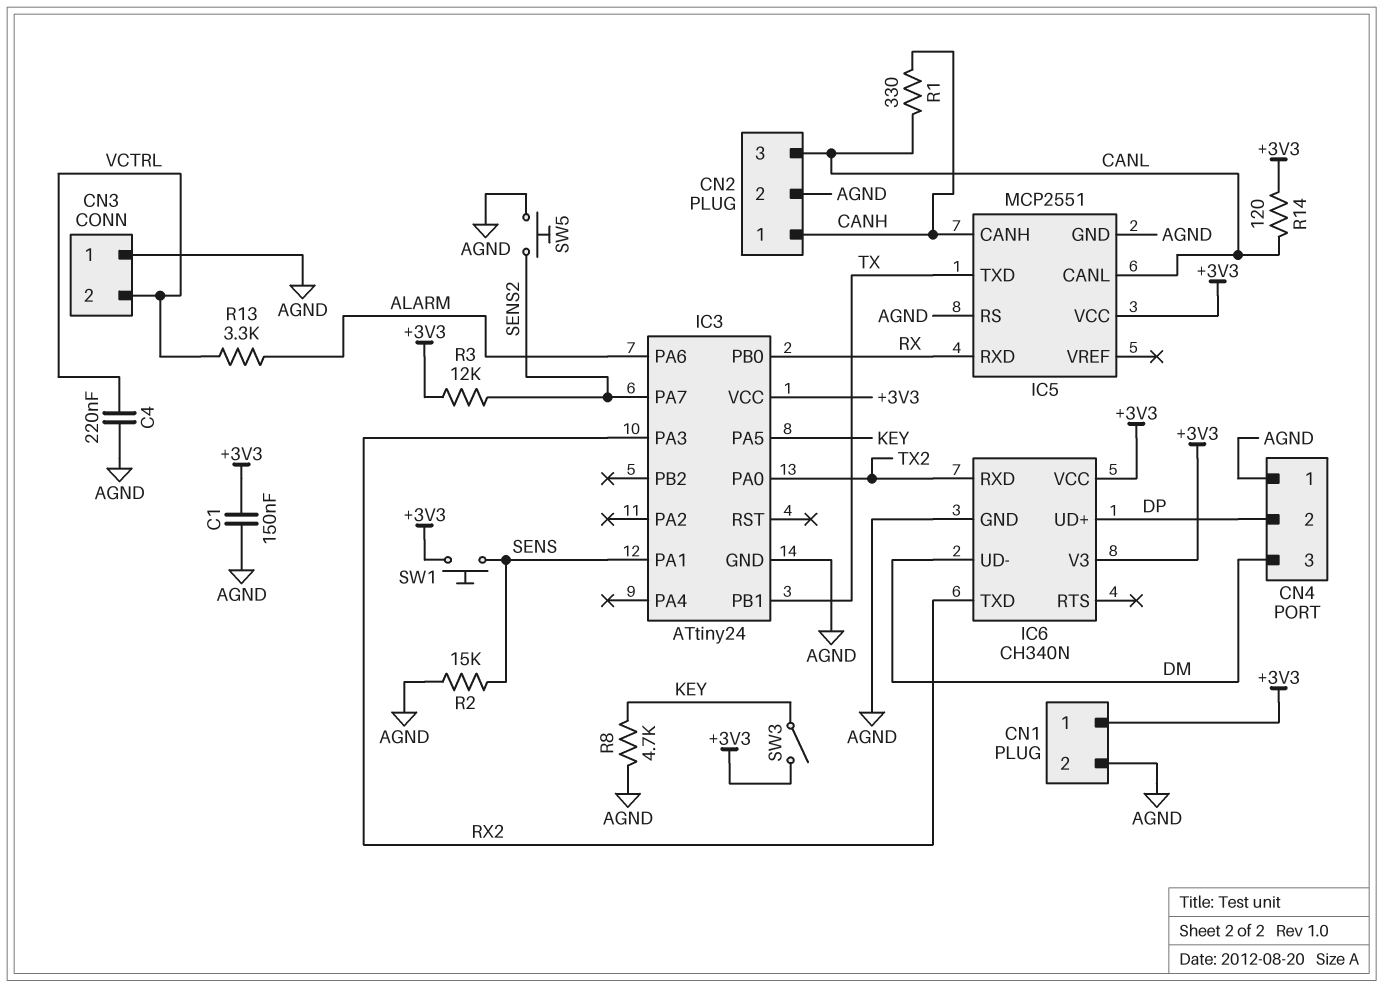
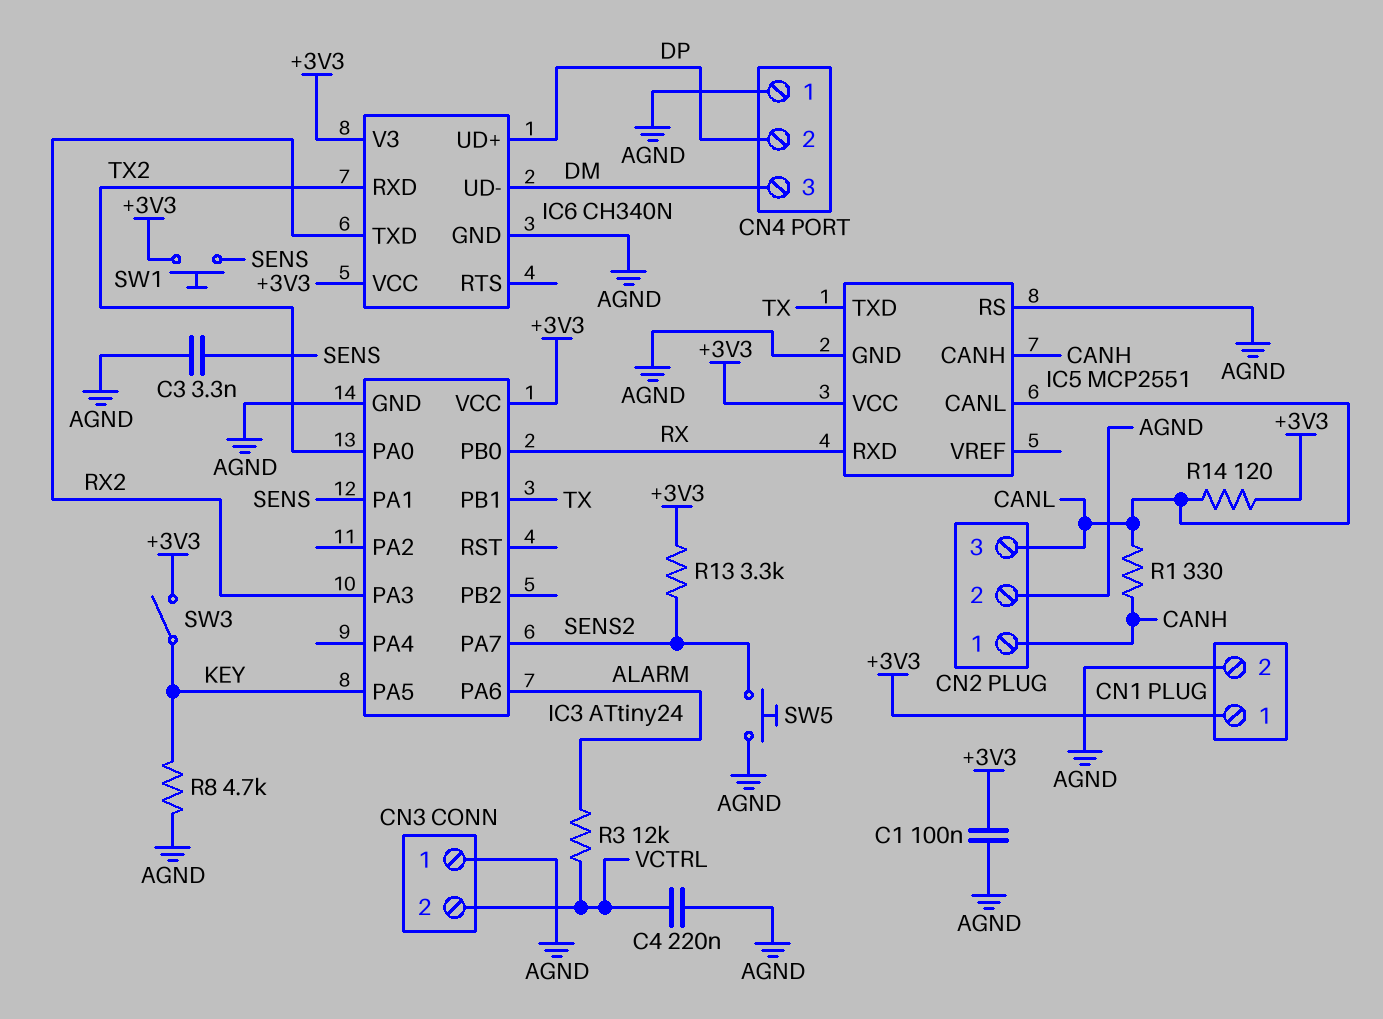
C1: 150nF (+3V3, AGND) -> 100nF (+3V3, AGND)
C3: none -> 3.3nF (AGND, SENS)
R2: 15k (AGND, SENS) -> none
R3: 12k (+3V3, SENS2) -> 12k (ALARM, VCTRL)
R13: 3.3k (ALARM, VCTRL) -> 3.3k (+3V3, SENS2)

